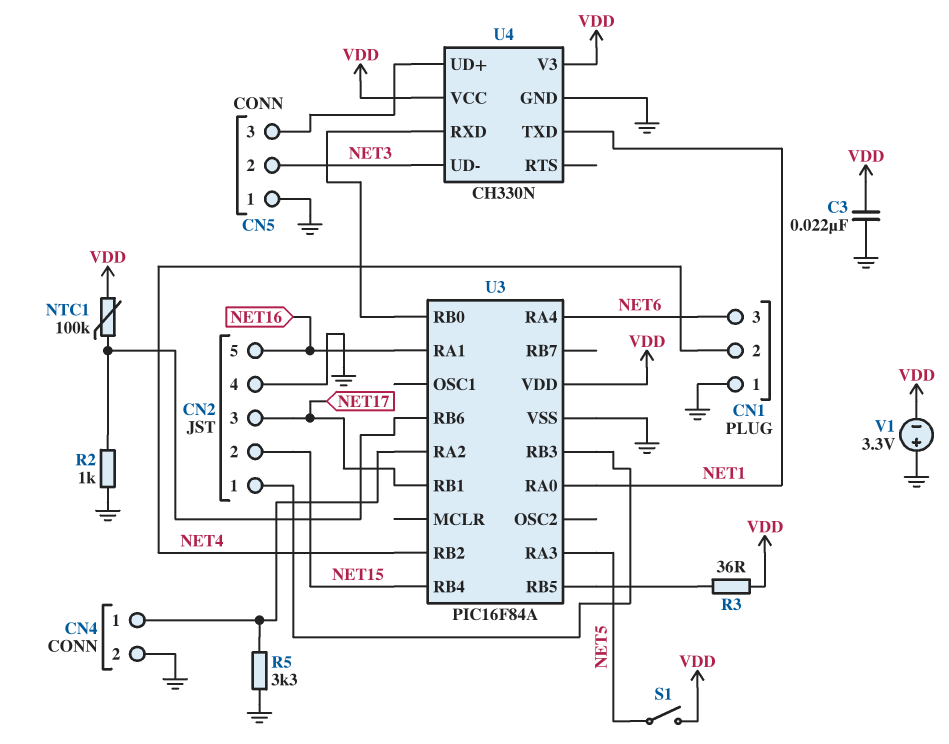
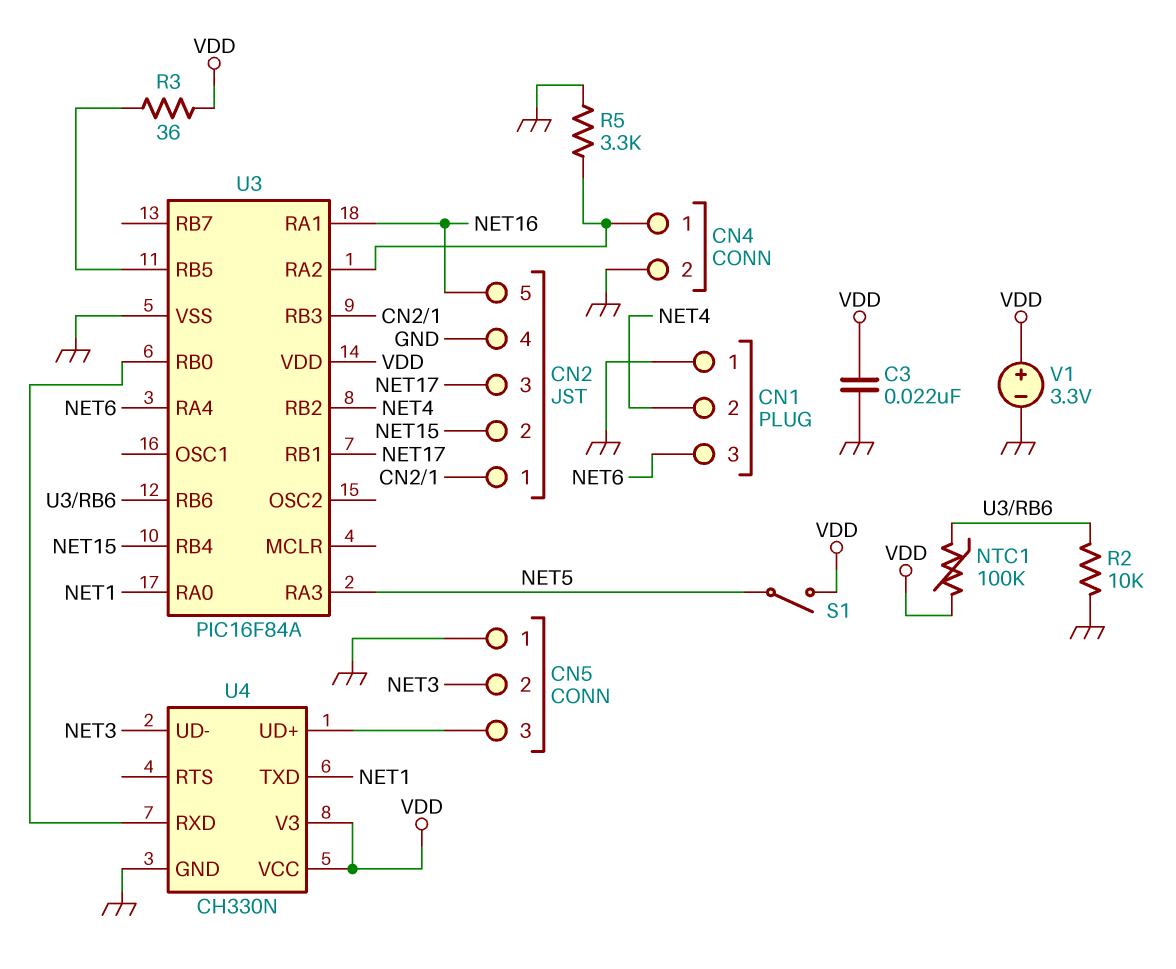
R2: 1k (GND, U3/RB6) -> 10k (GND, U3/RB6)
V1: 3.3V (plus GND, minus VDD) -> 3.3V (plus VDD, minus GND)

